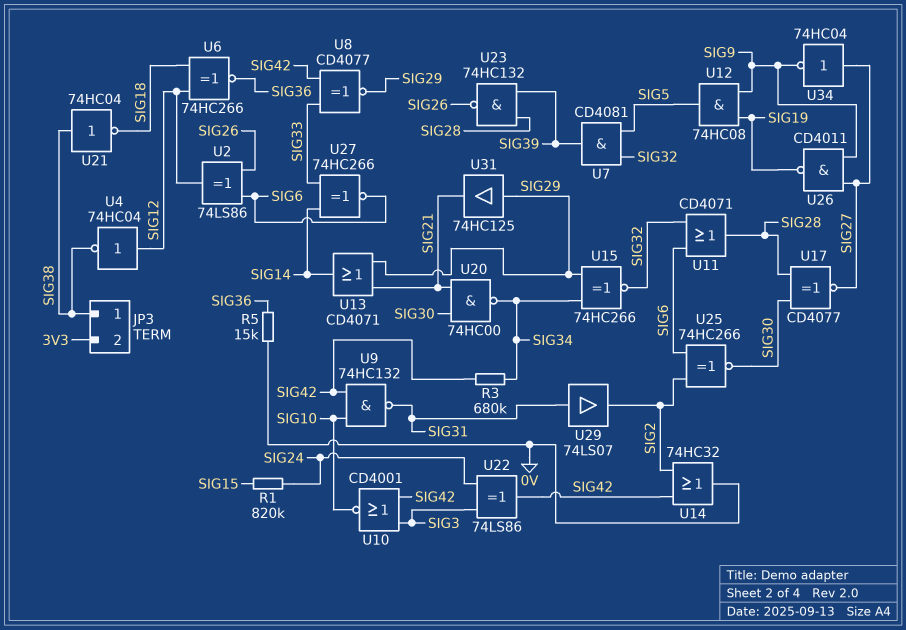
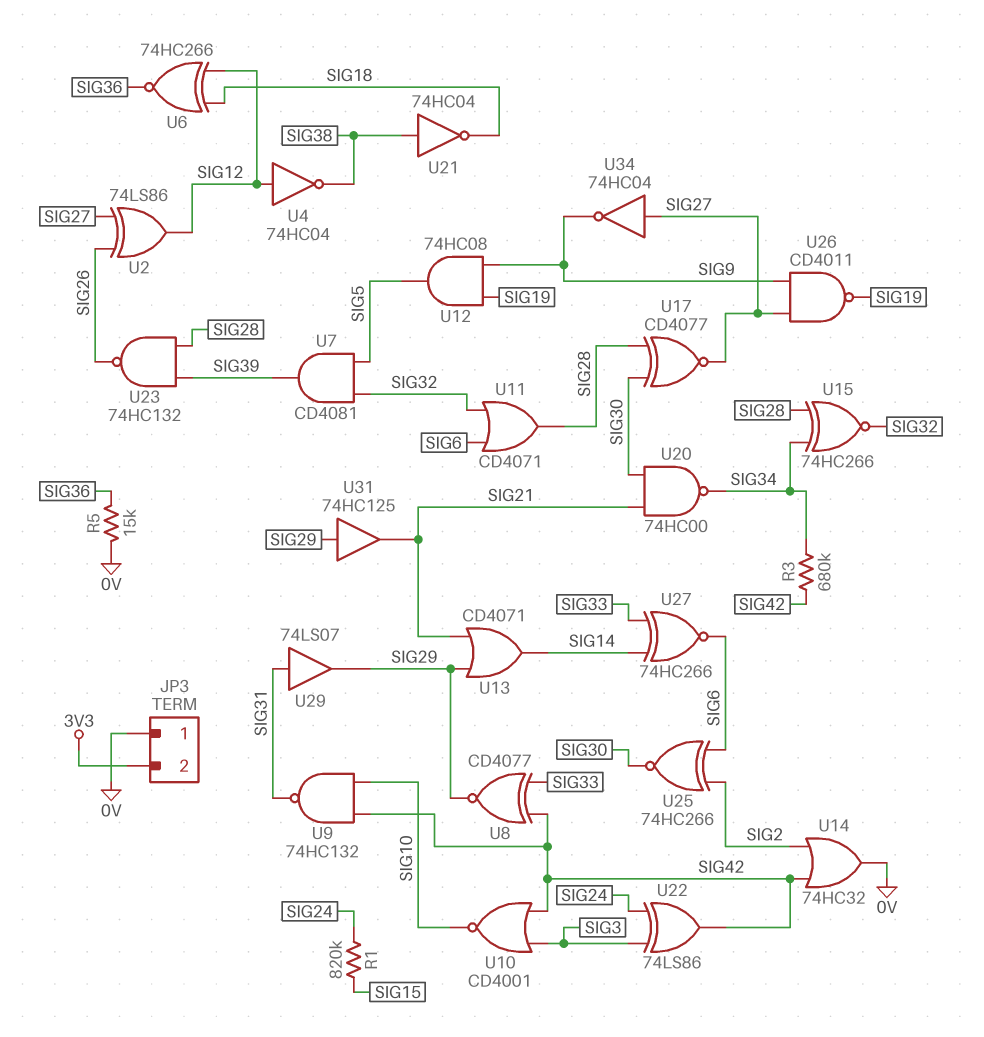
JP3 pin 1: SIG38 -> 0V
U2: XOR 74LS86 (in SIG6, in SIG26, out SIG12) -> XOR 74LS86 (in SIG26, in SIG27, out SIG12)
U15: XNOR 74HC266 (in SIG29, in SIG34, out SIG32) -> XNOR 74HC266 (in SIG28, in SIG34, out SIG32)
U29: buffer 74LS07 (in SIG31, out SIG2) -> buffer 74LS07 (in SIG31, out SIG29)

